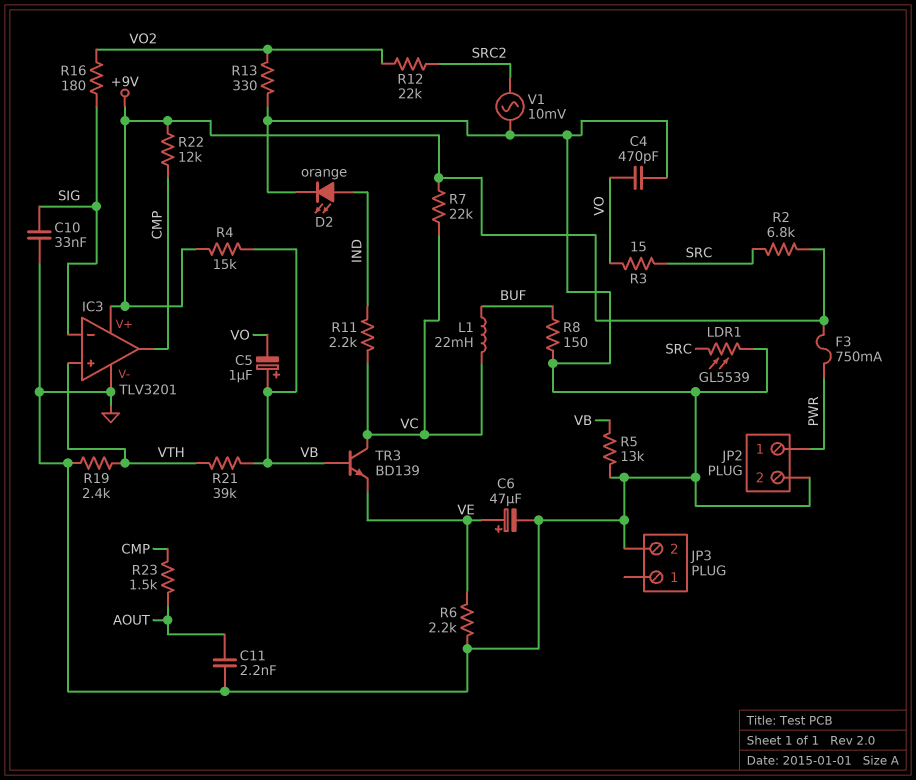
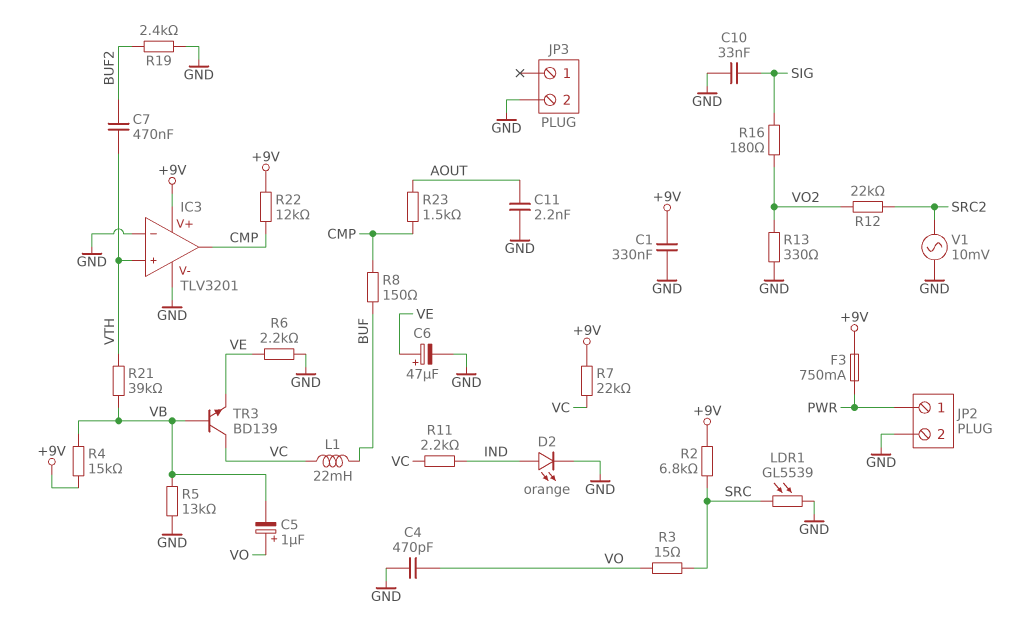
C1: none -> 330nF (+9V, GND)
C5: 1uF (plus VB, minus VO) -> 1uF (plus VO, minus VB)
C7: none -> 470nF (BUF2, VTH)
IC3 pin in-: SIG -> GND
R8: 150 (BUF, GND) -> 150 (BUF, CMP)
R19: 2.4k (GND, VTH) -> 2.4k (BUF2, GND)

